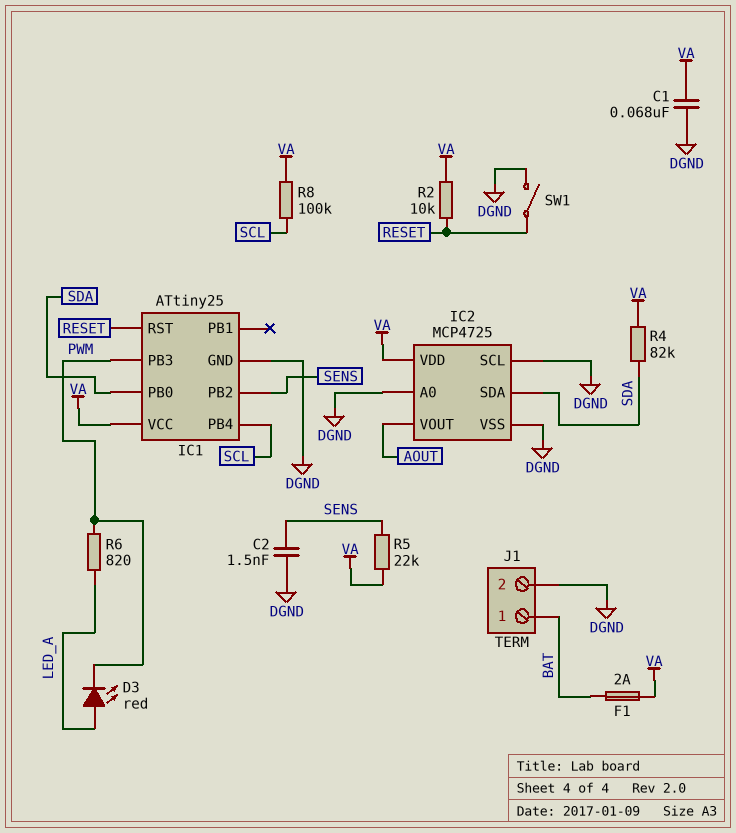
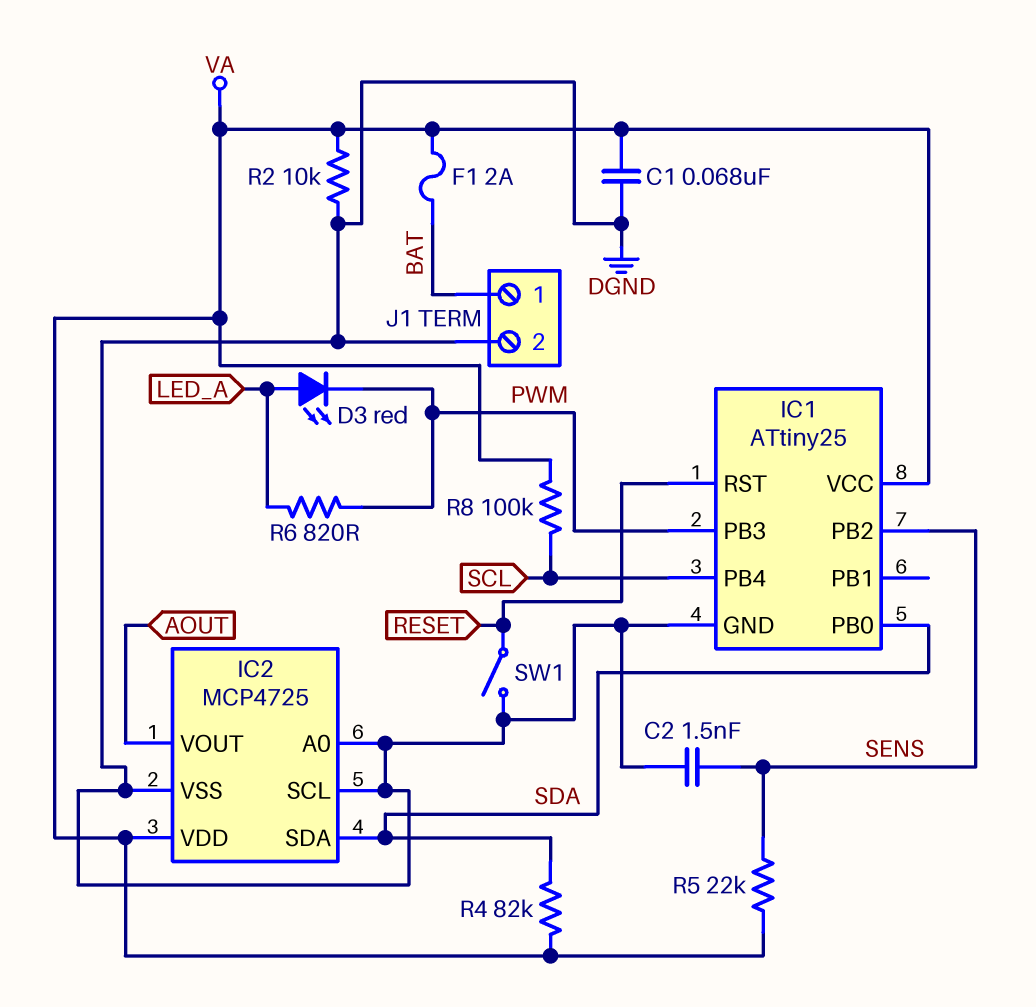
R2: 10k (RESET, VA) -> 10k (DGND, VA)

